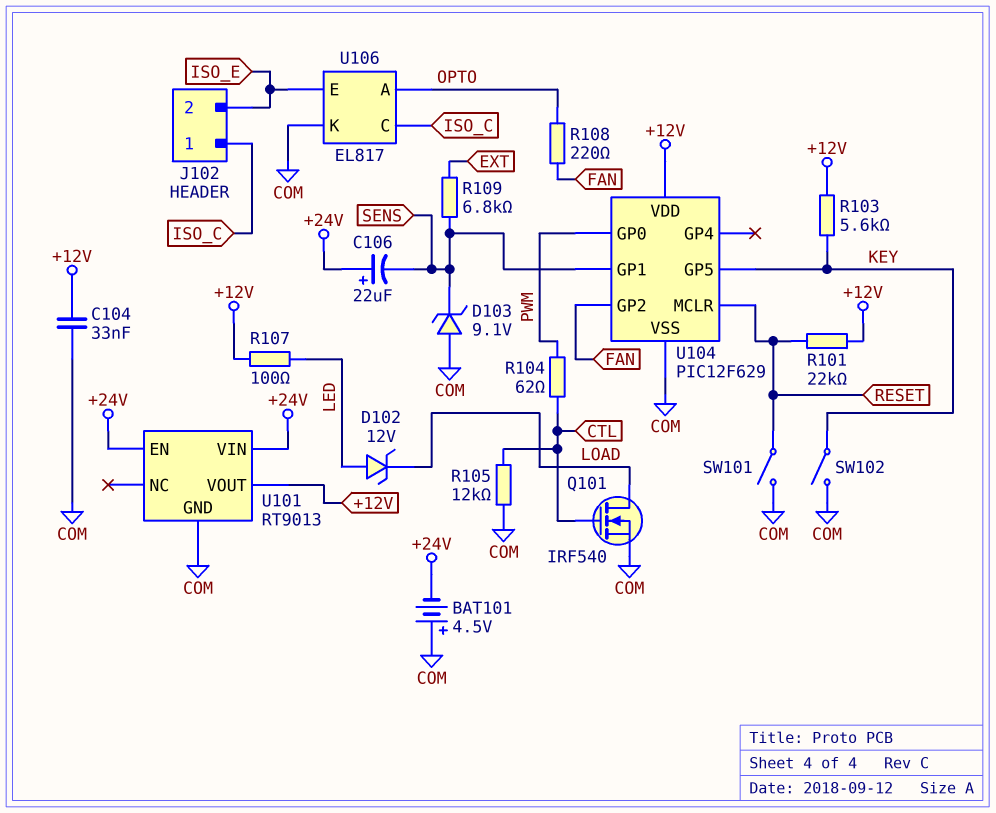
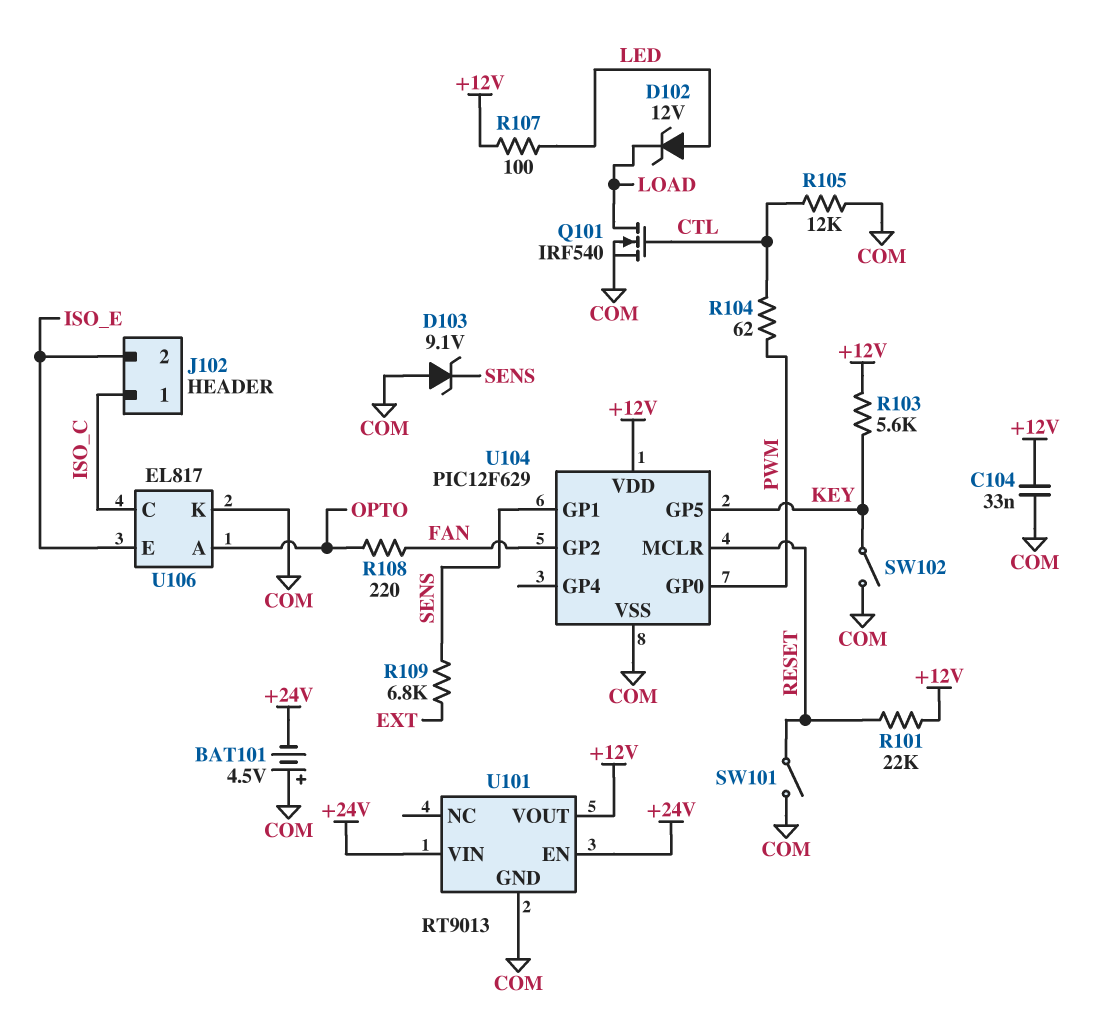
C106: 22uF (plus +24V, minus SENS) -> none

